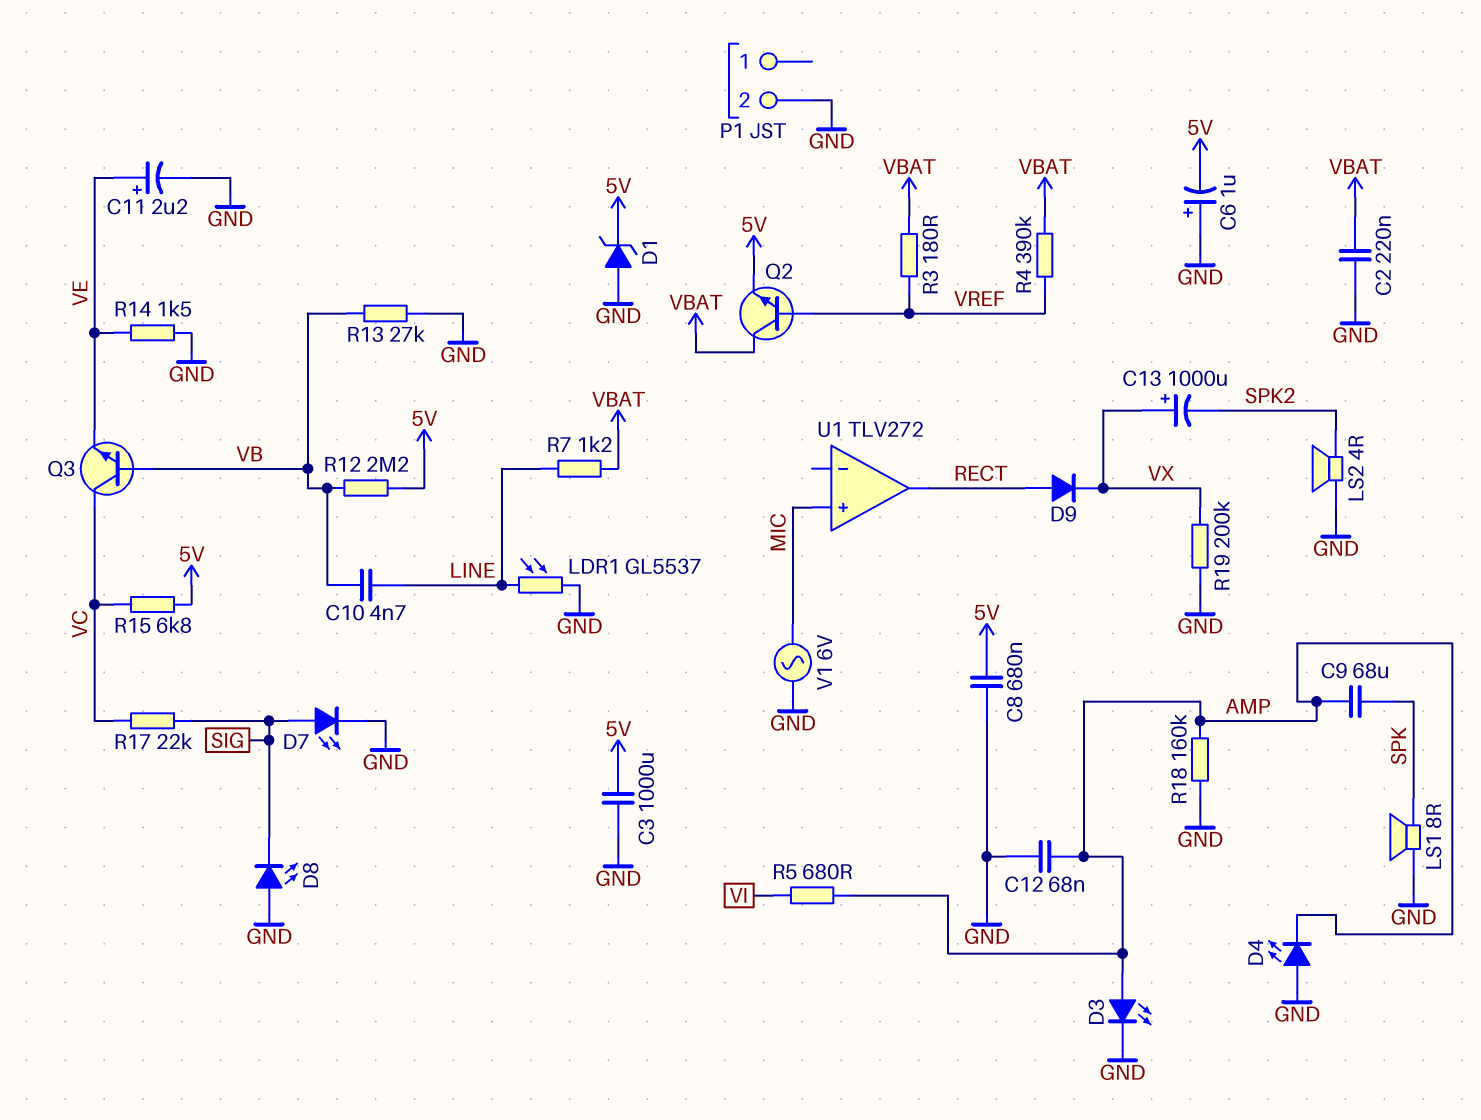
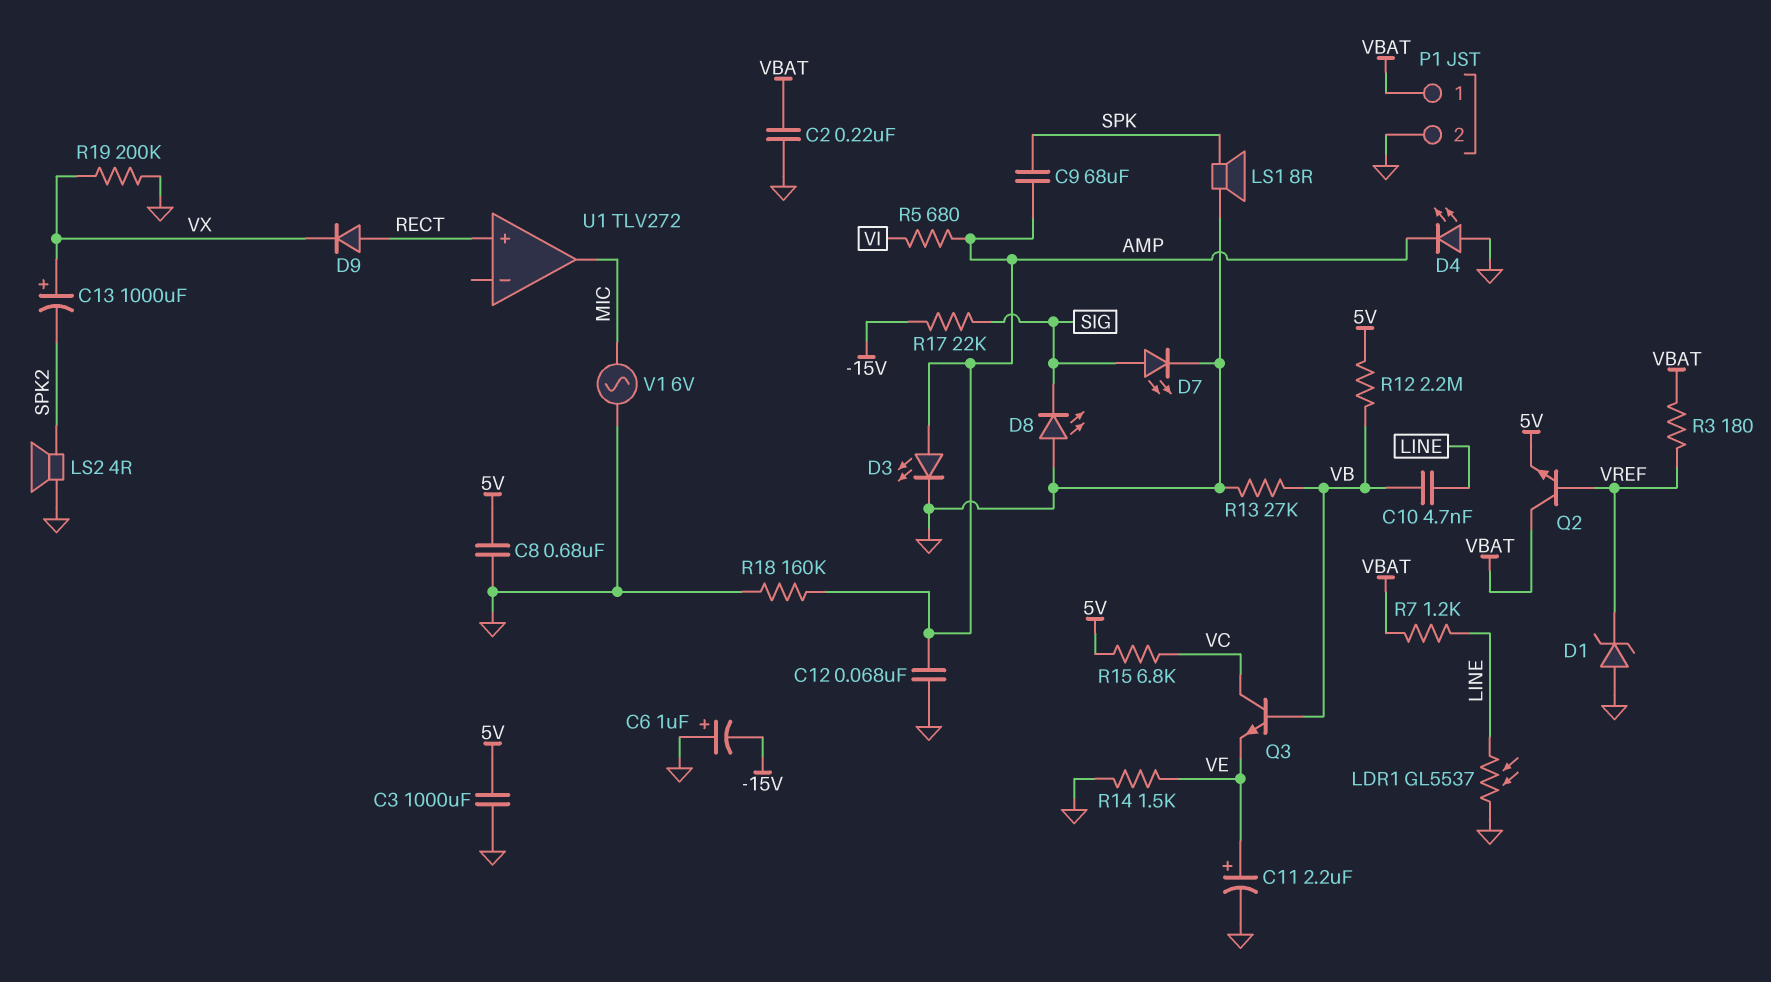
C6: 1uF (plus GND, minus 5V) -> 1uF (plus GND, minus -15V)
D1: zener (A GND, K 5V) -> zener (A GND, K VREF)
P1 pin 1: none -> VBAT
R4: 390k (VBAT, VREF) -> none
R17: 22k (SIG, VC) -> 22k (-15V, SIG)
U1 pin in+: MIC -> RECT
U1 pin out: RECT -> MIC

